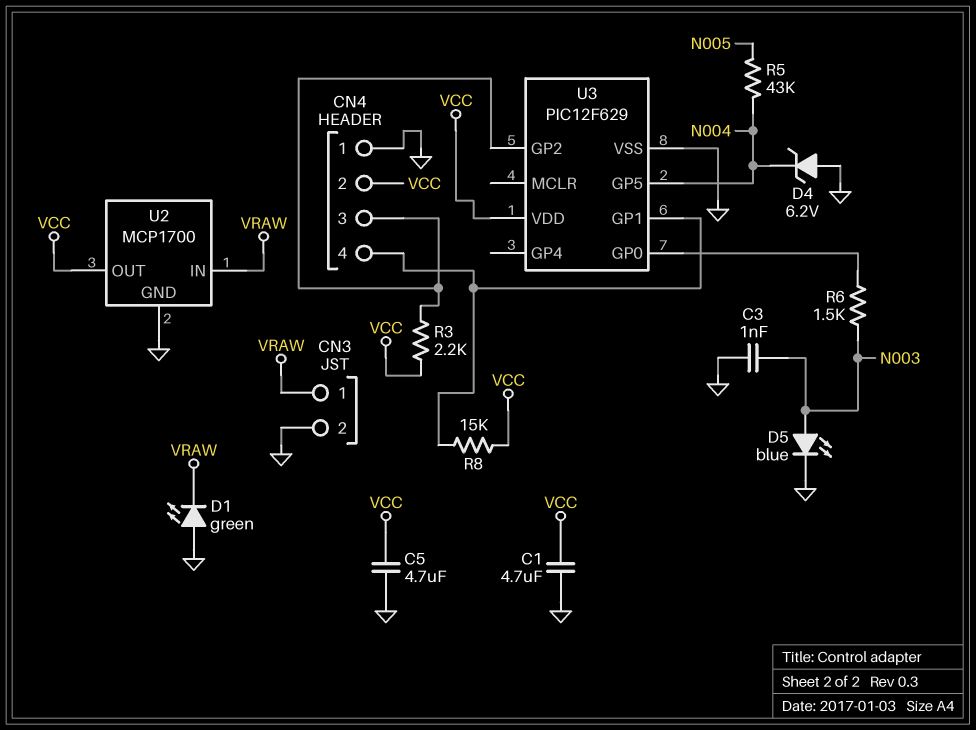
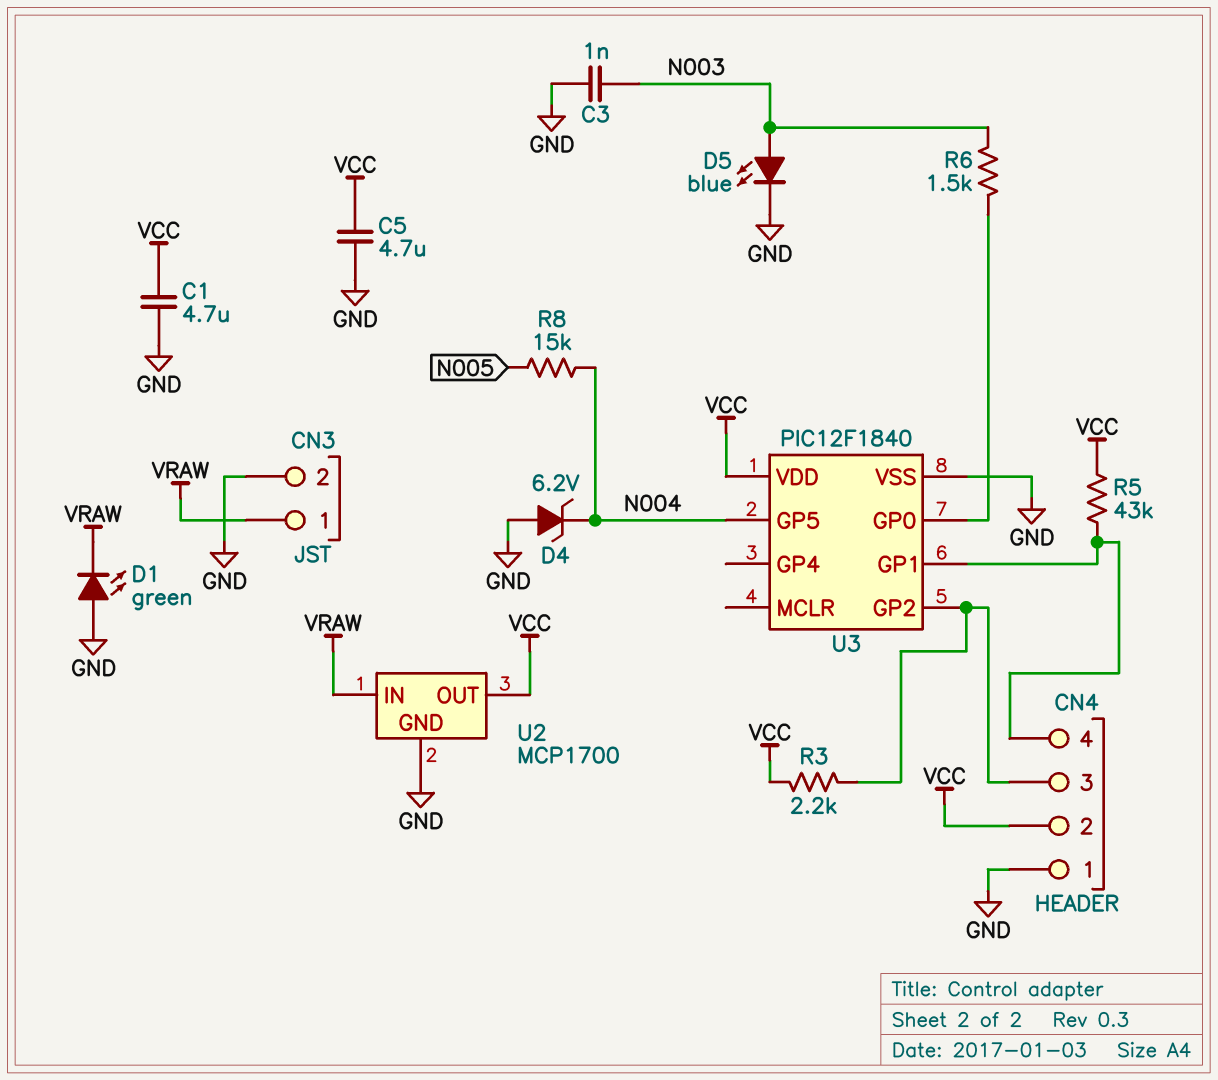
R5: 43k (N004, N005) -> 43k (CN4/4, VCC)
R8: 15k (CN4/4, VCC) -> 15k (N004, N005)
U3: PIC12F629 -> PIC12F1840

